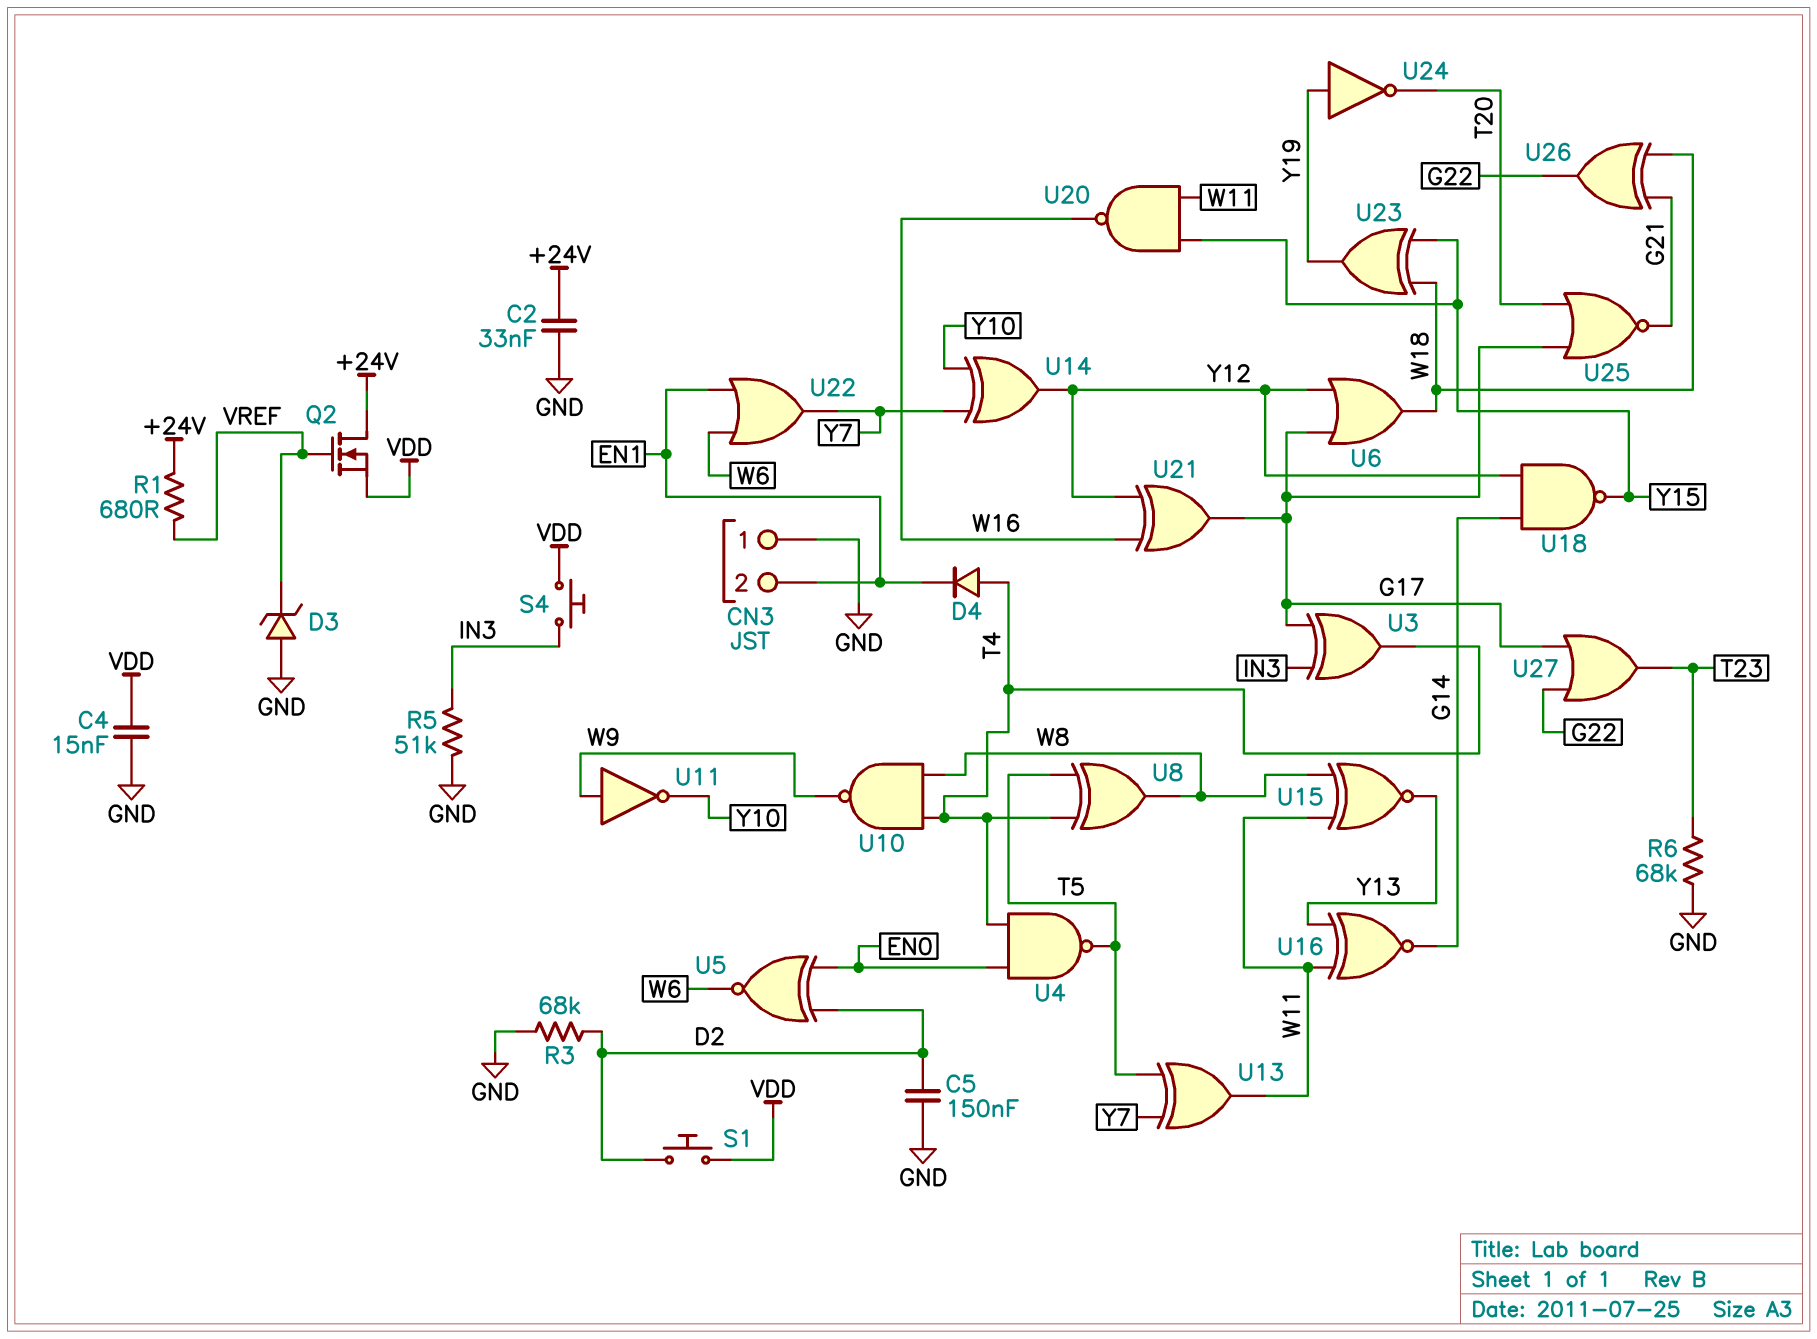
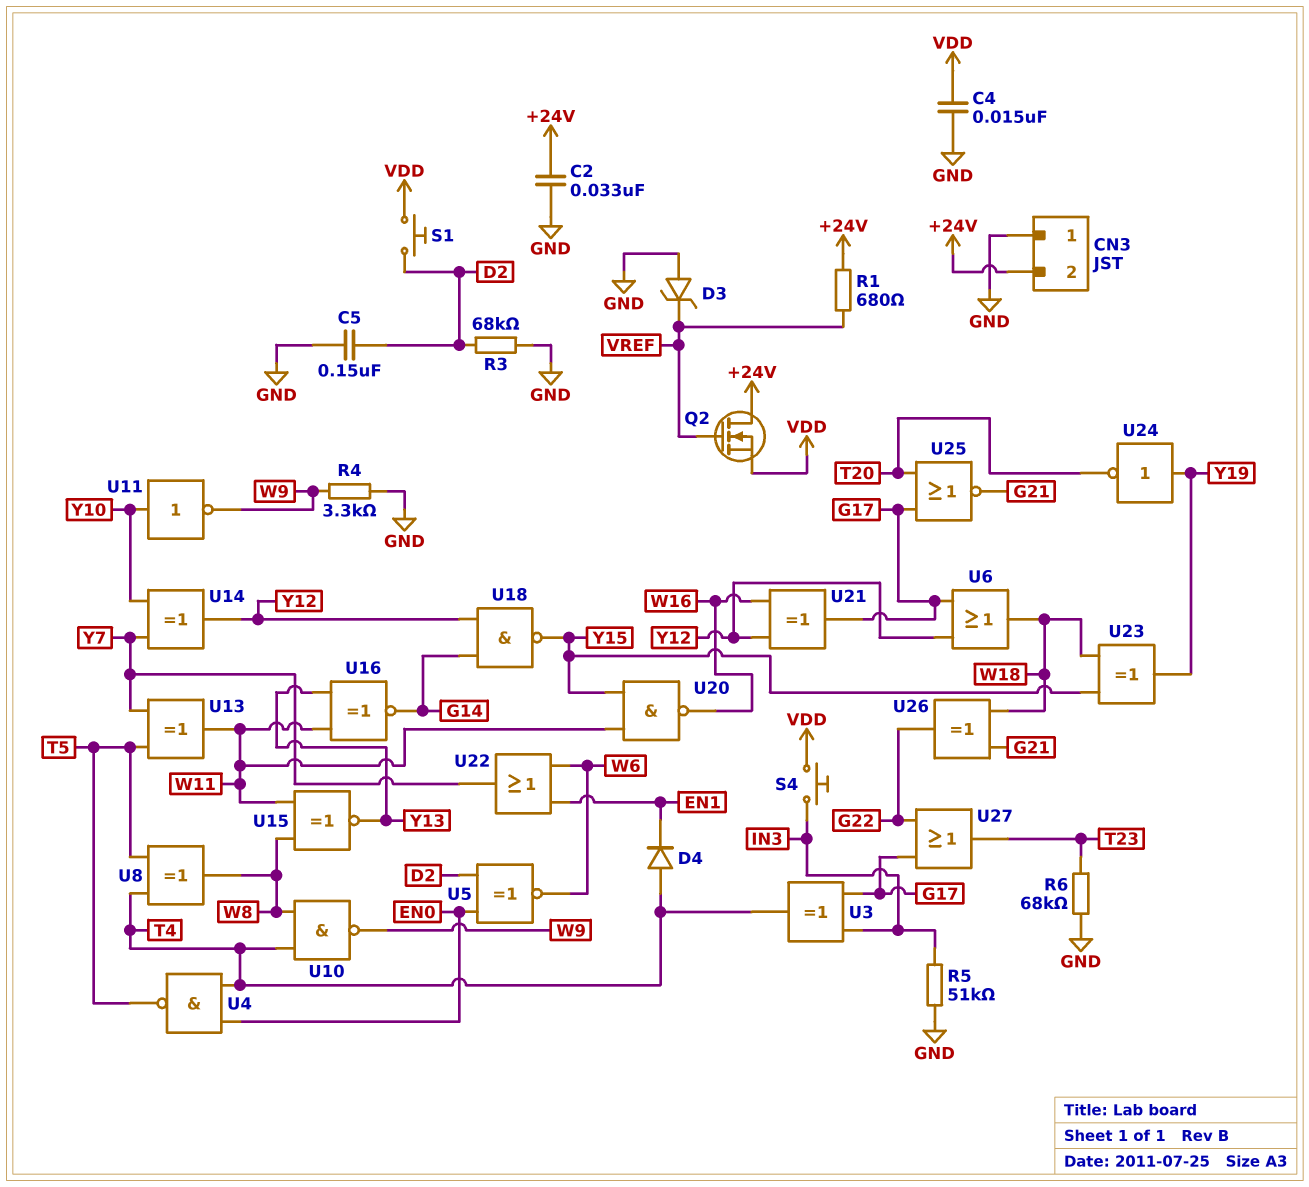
CN3 pin 2: EN1 -> +24V
R4: none -> 3.3k (GND, W9)
U11: NOT (in W9, out Y10) -> NOT (in Y10, out W9)

